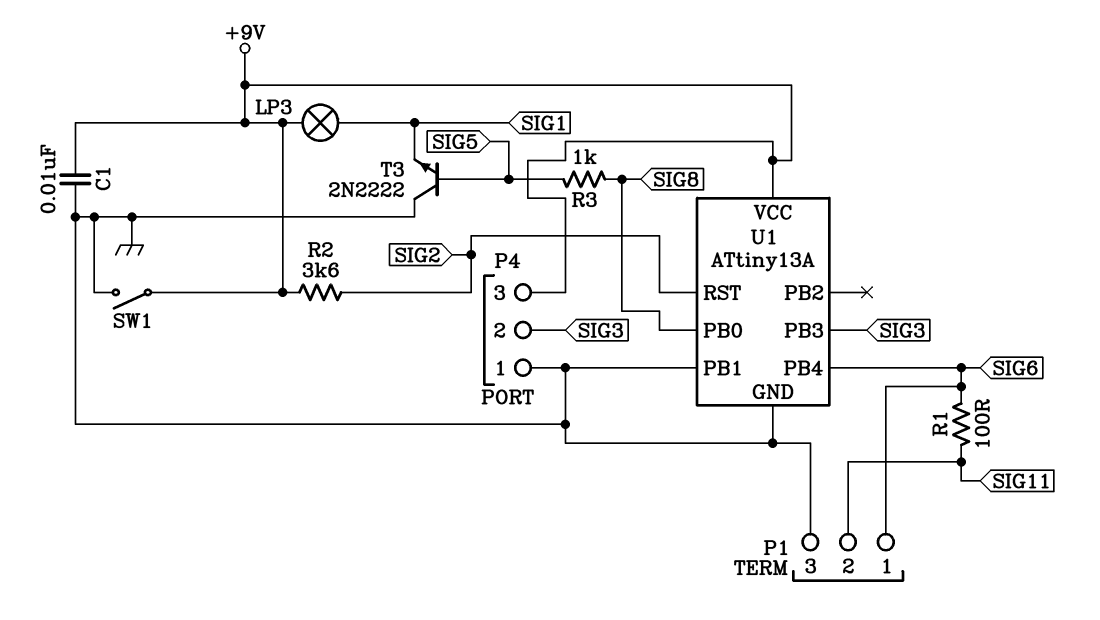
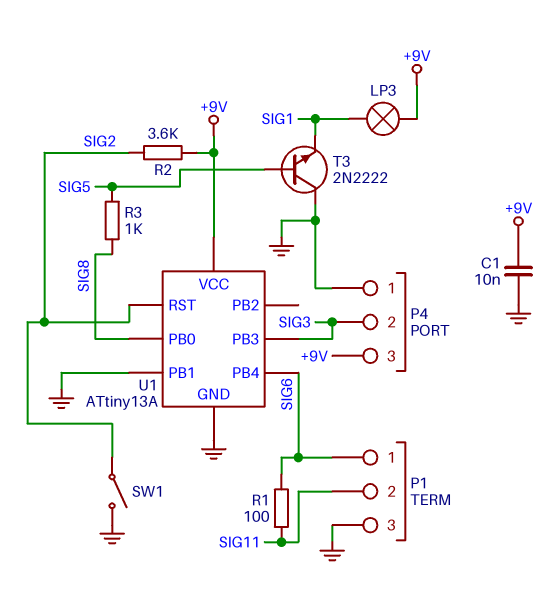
SW1: switch (+9V, GND) -> switch (GND, SIG2)

